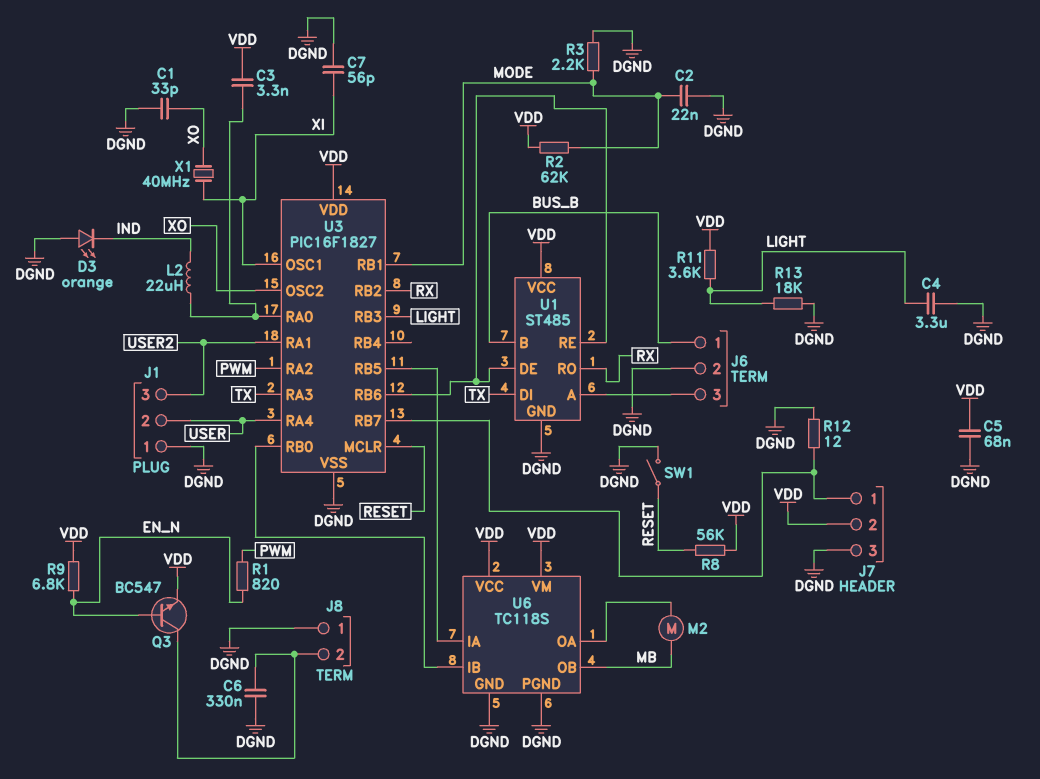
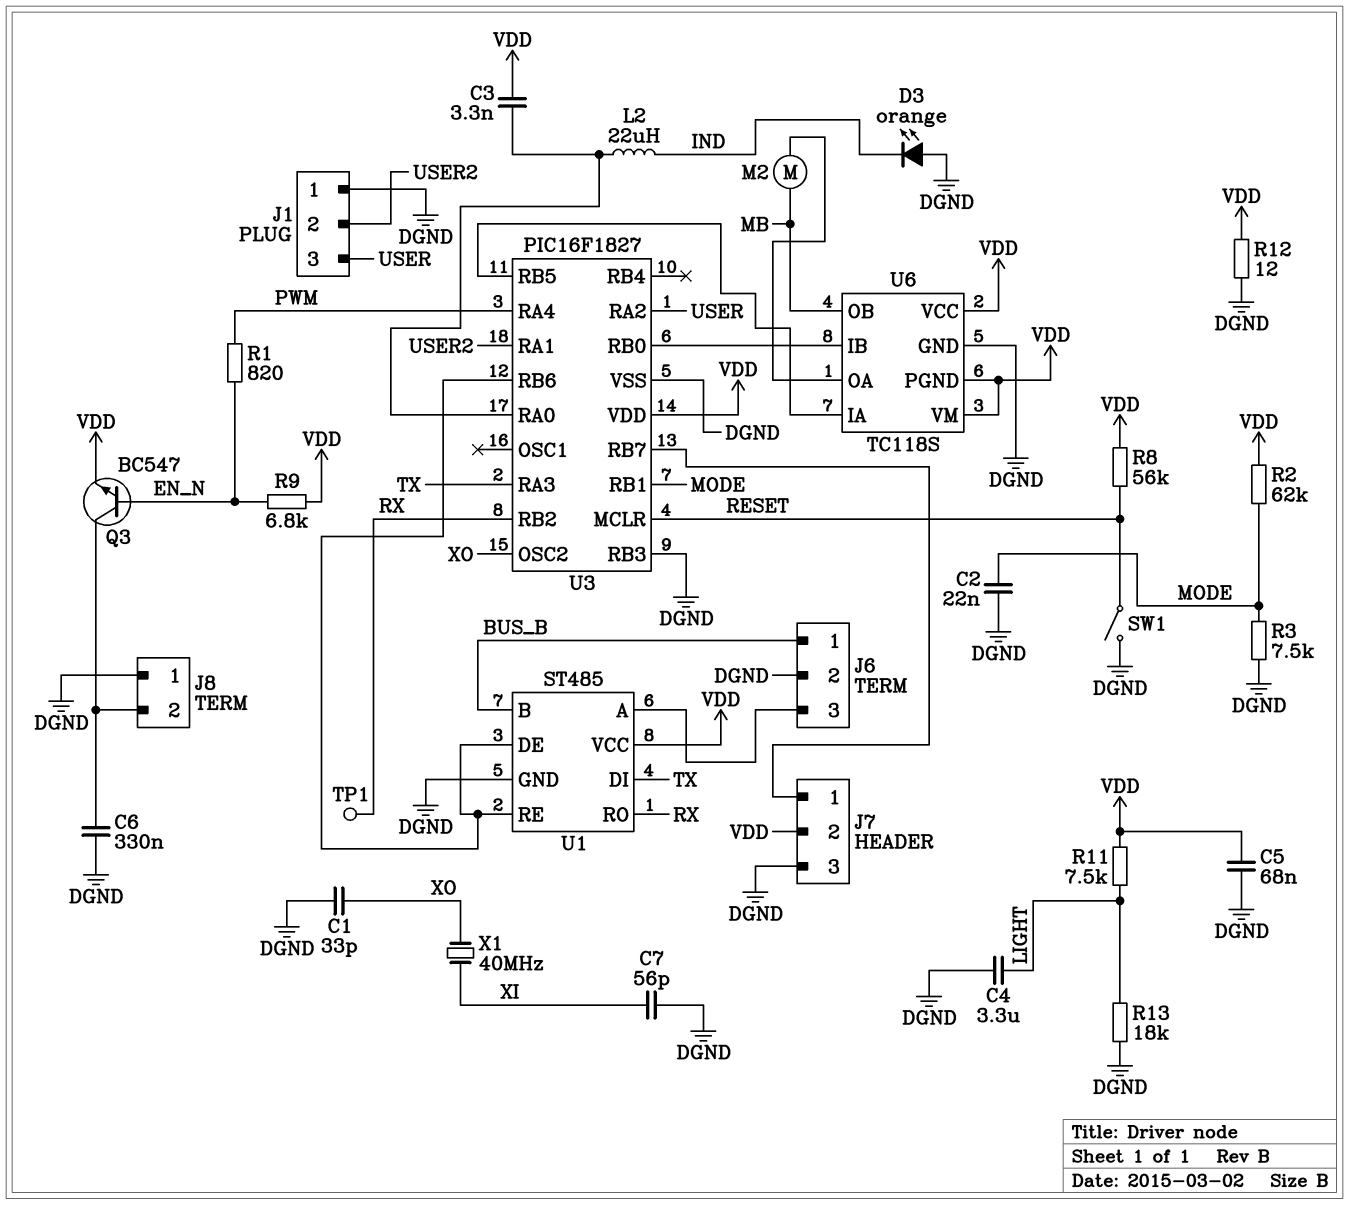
J1 pin 2: USER -> USER2
J1 pin 3: USER2 -> USER
R3: 2.2k (DGND, MODE) -> 7.5k (DGND, MODE)
R11: 3.6k (LIGHT, VDD) -> 7.5k (LIGHT, VDD)
R12: 12 (DGND, J7/1) -> 12 (DGND, VDD)
TP1: none -> test point (RX)
U3 pin OSC1: XI -> none
U3 pin RA2: PWM -> USER
U3 pin RA4: USER -> PWM
U3 pin RB3: LIGHT -> DGND
U6 pin PGND: DGND -> VDD

